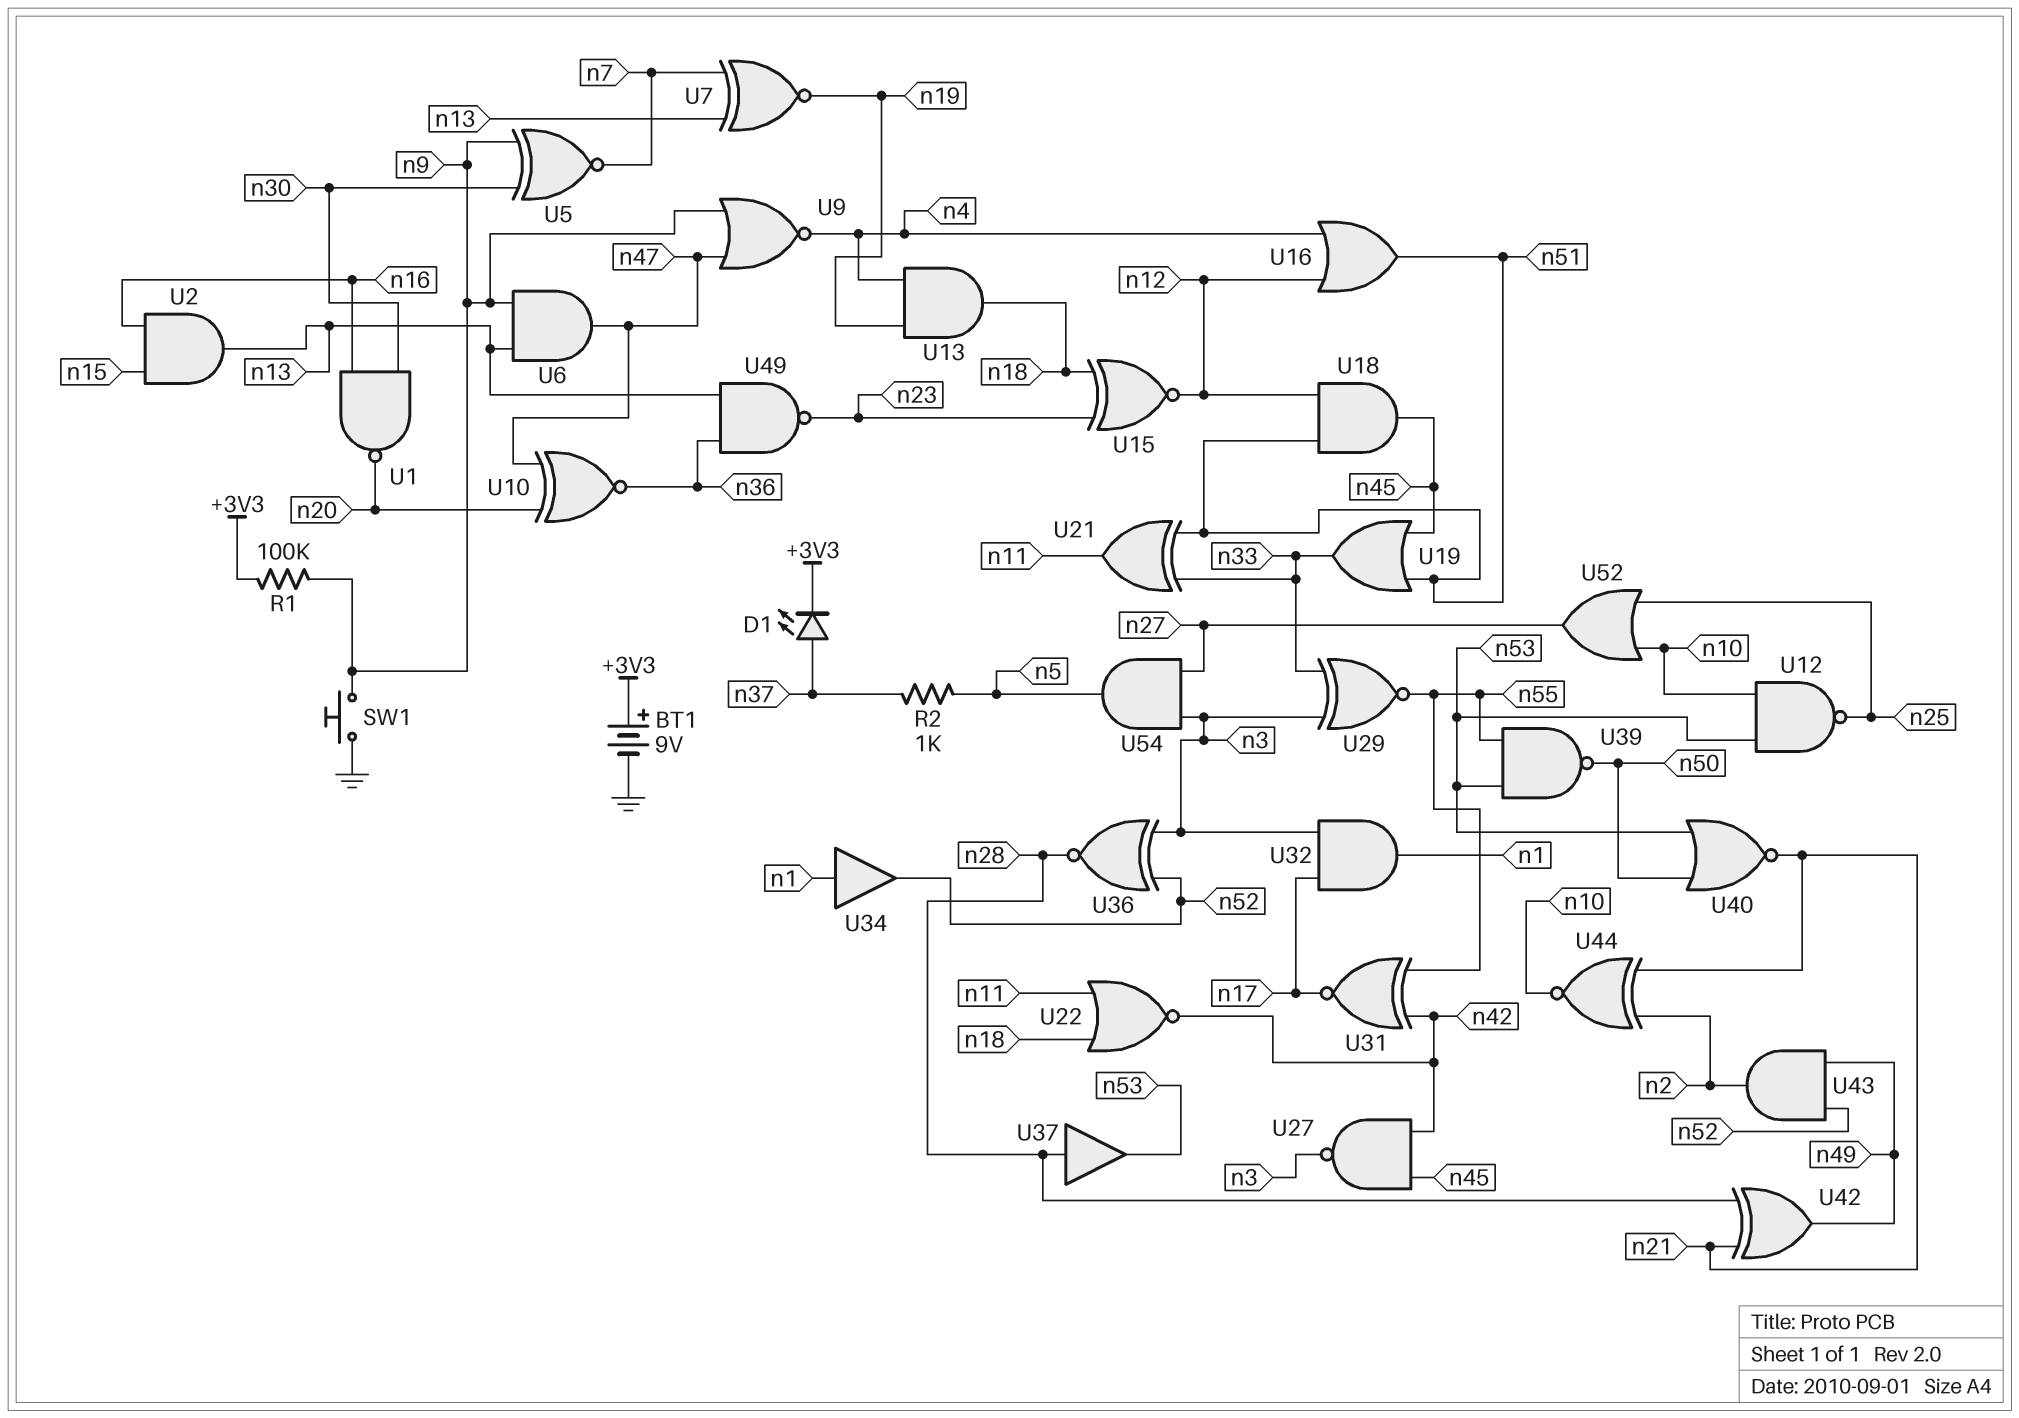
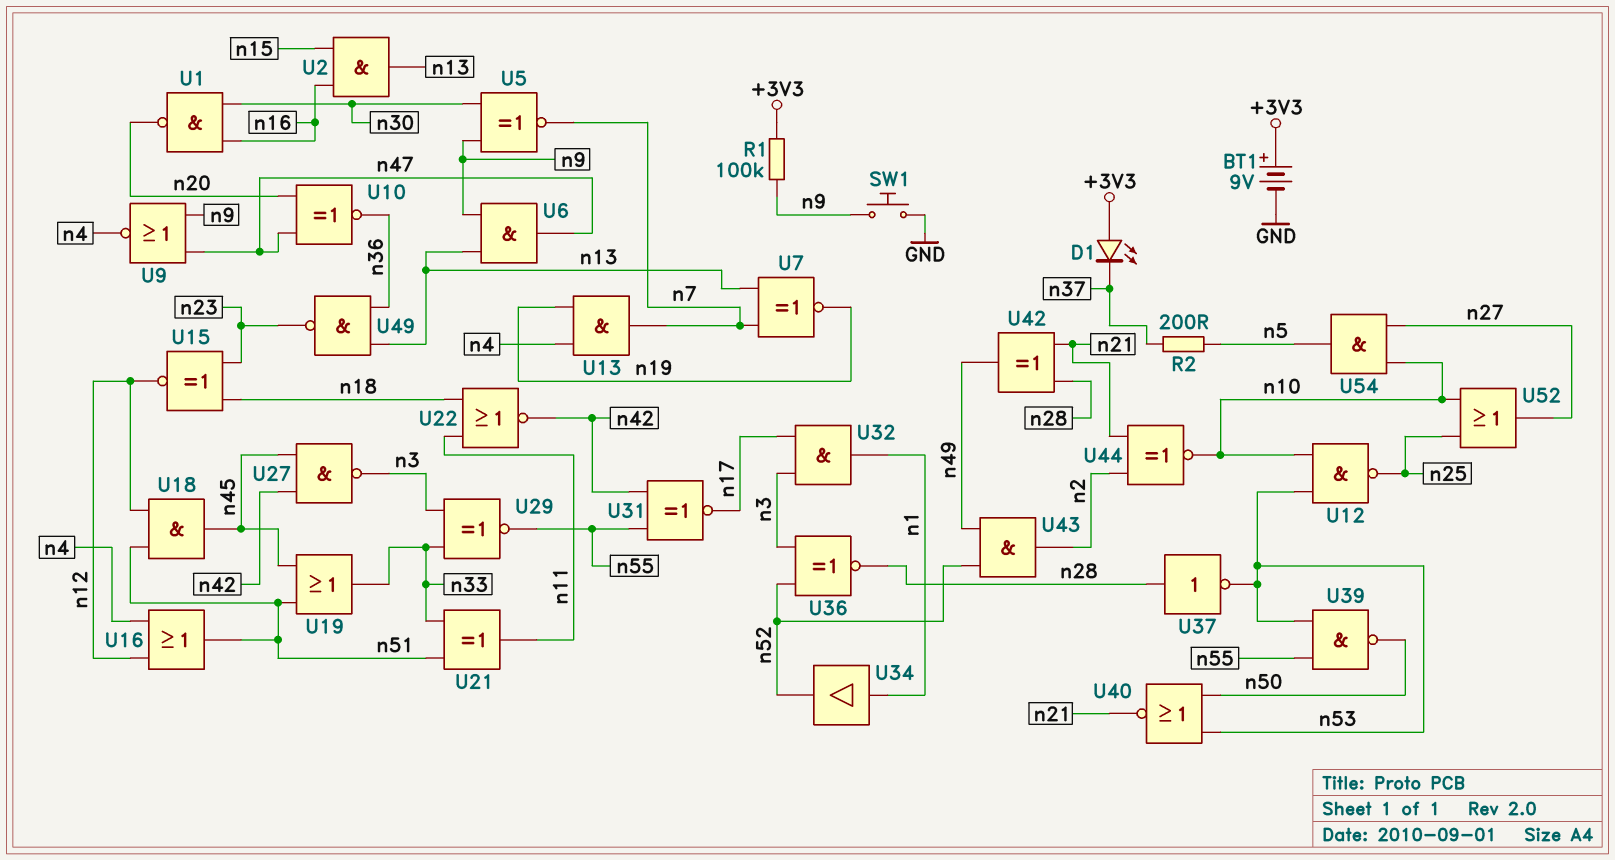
D1: LED (A n37, K +3V3) -> LED (A +3V3, K n37)
R2: 1k (n5, n37) -> 200 (n5, n37)
U13: AND (in n4, in n19, out n18) -> AND (in n4, in n19, out n7)
U37: buffer (in n28, out n53) -> NOT (in n28, out n53)
U54: AND (in n3, in n27, out n5) -> AND (in n10, in n27, out n5)

